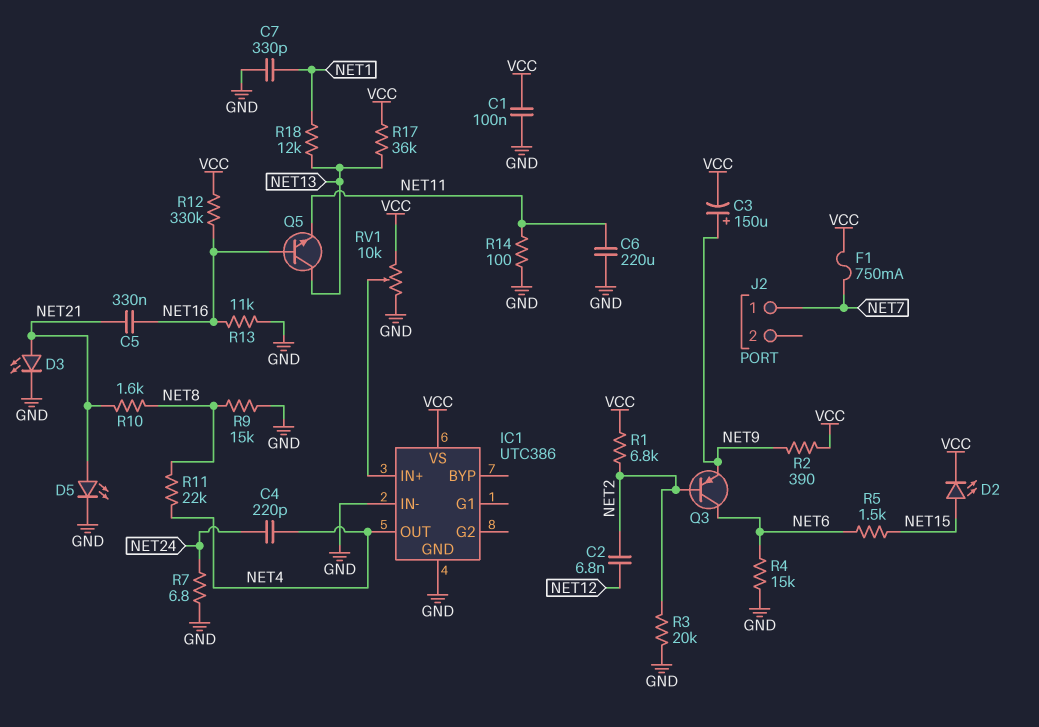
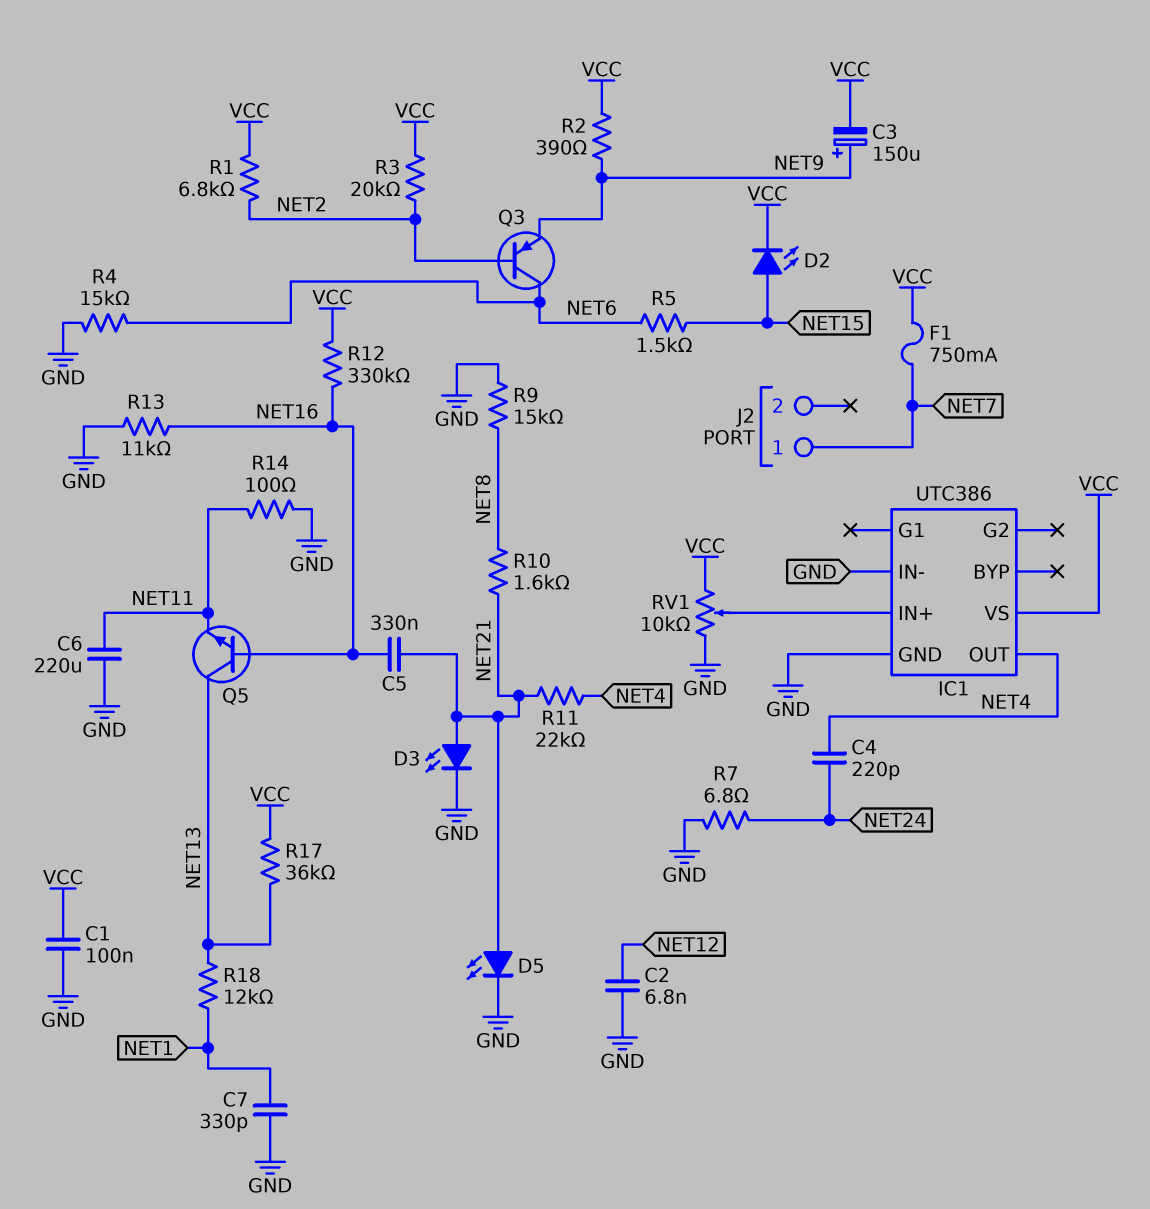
C2: 6.8nF (NET2, NET12) -> 6.8nF (GND, NET12)
R3: 20k (GND, NET2) -> 20k (NET2, VCC)
R11: 22k (NET4, NET8) -> 22k (NET4, NET21)

